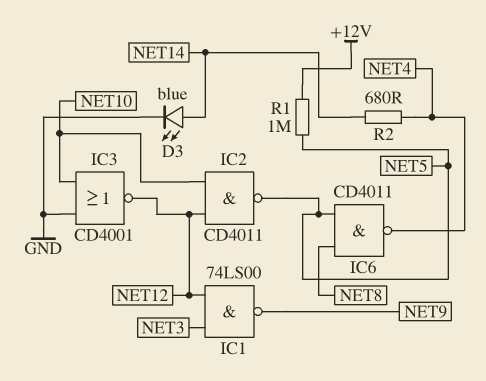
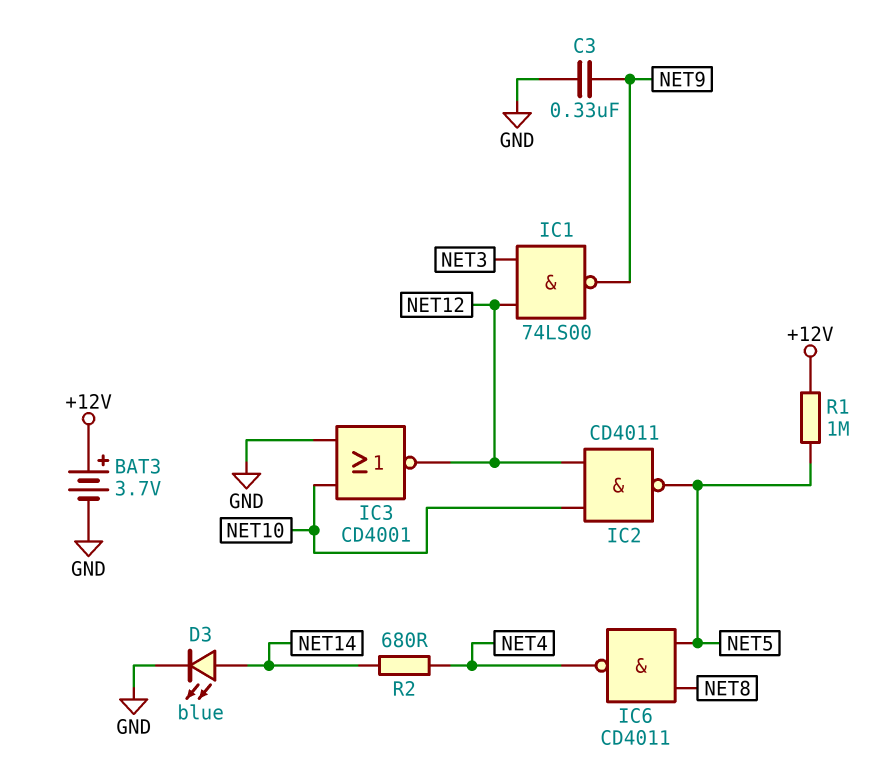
BAT3: none -> 3.7V (plus +12V, minus GND)
C3: none -> 330nF (GND, NET9)

